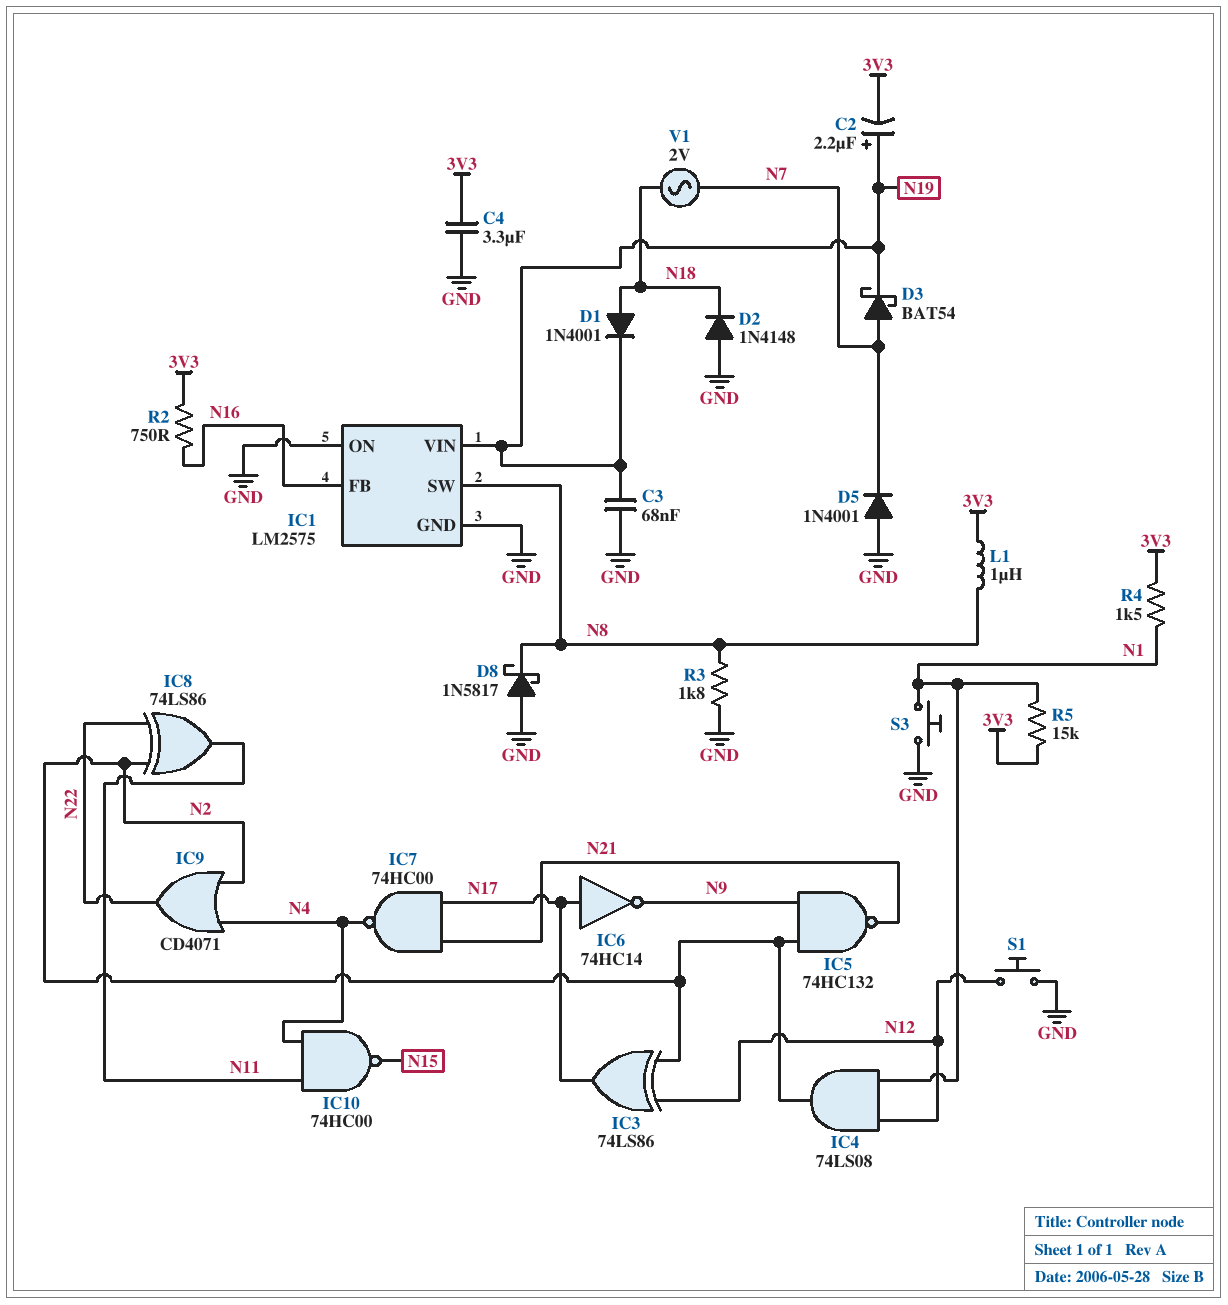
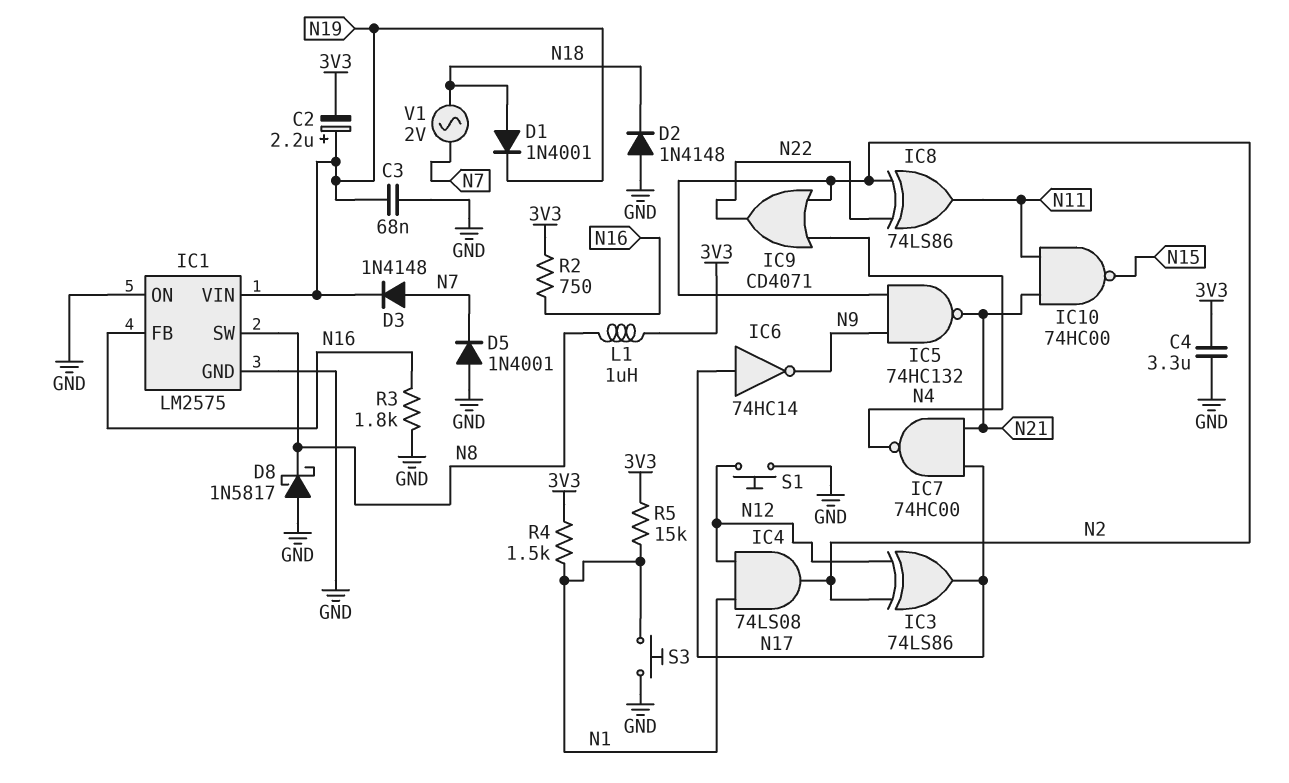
D3: schottky BAT54 (A N7, K N19) -> diode 1N4148 (A N7, K N19)
IC10: NAND 74HC00 (in N4, in N11, out N15) -> NAND 74HC00 (in N11, in N21, out N15)
R3: 1.8k (GND, N8) -> 1.8k (GND, N16)

